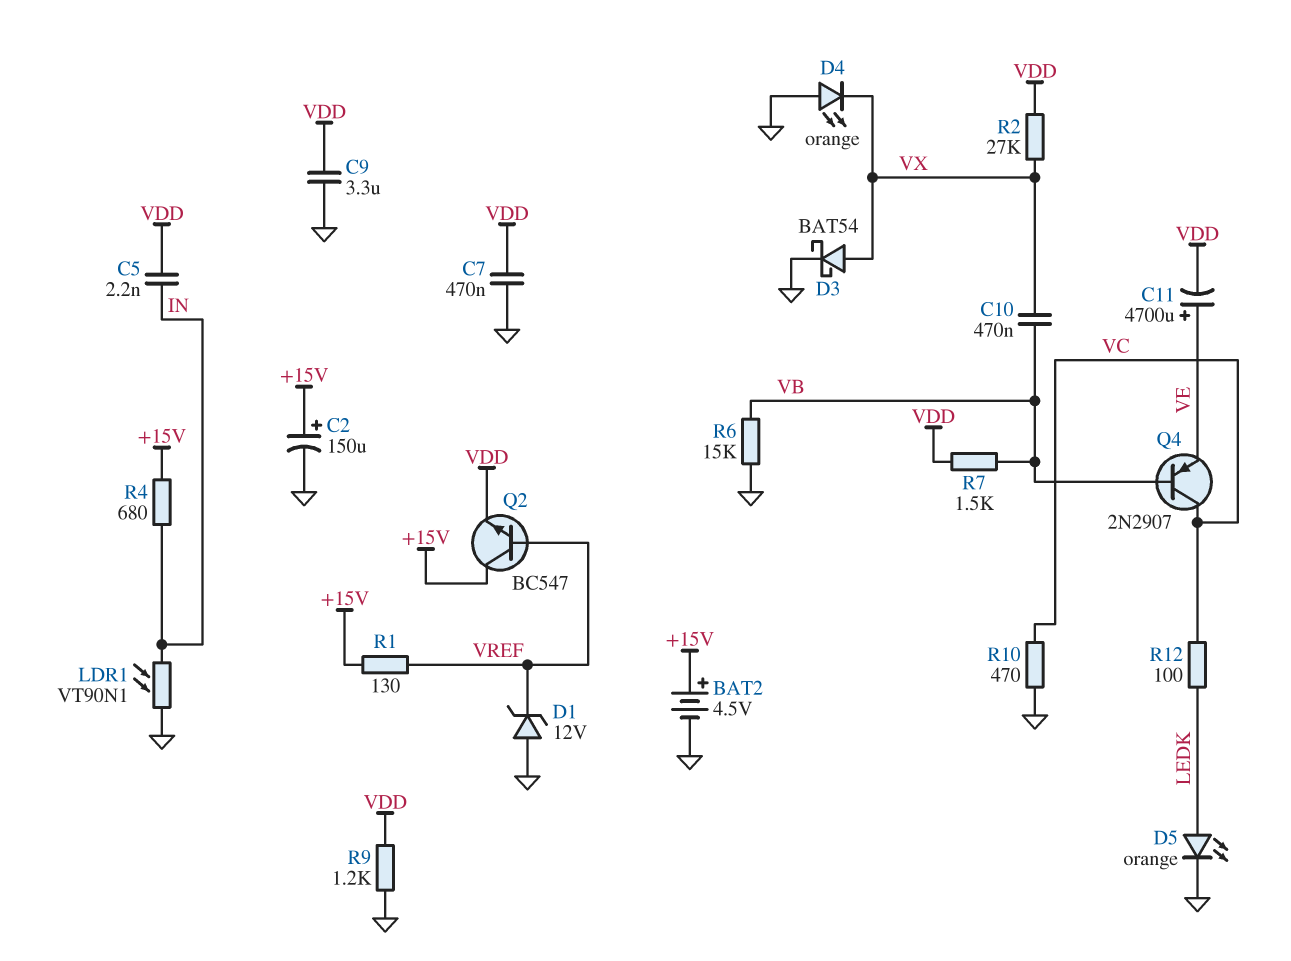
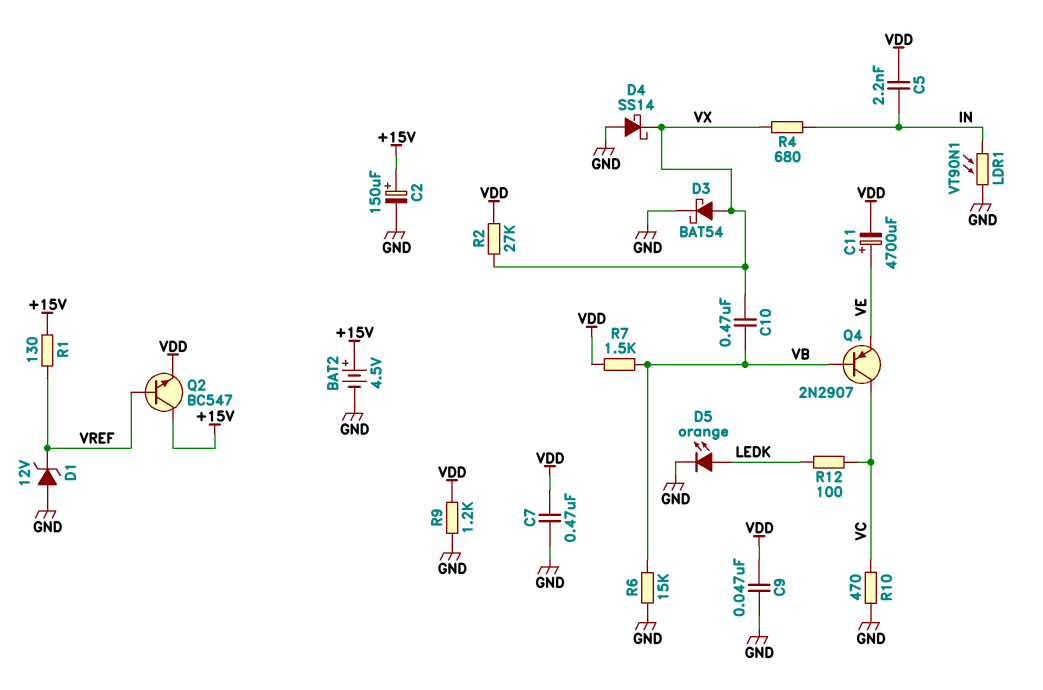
C9: 3.3uF (GND, VDD) -> 47nF (GND, VDD)
D4: LED orange (A GND, K VX) -> schottky SS14 (A GND, K VX)
R4: 680 (+15V, IN) -> 680 (IN, VX)

